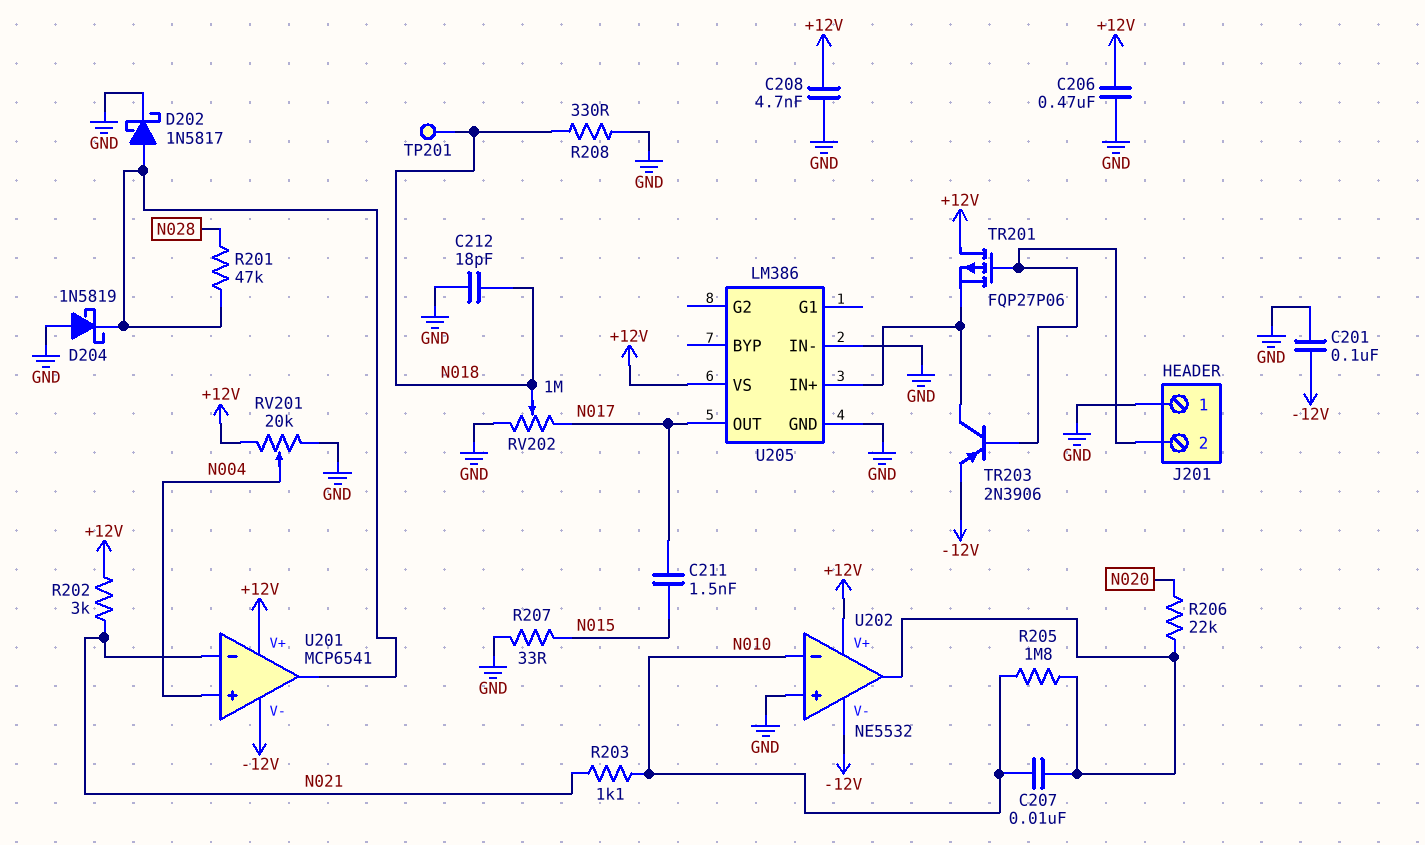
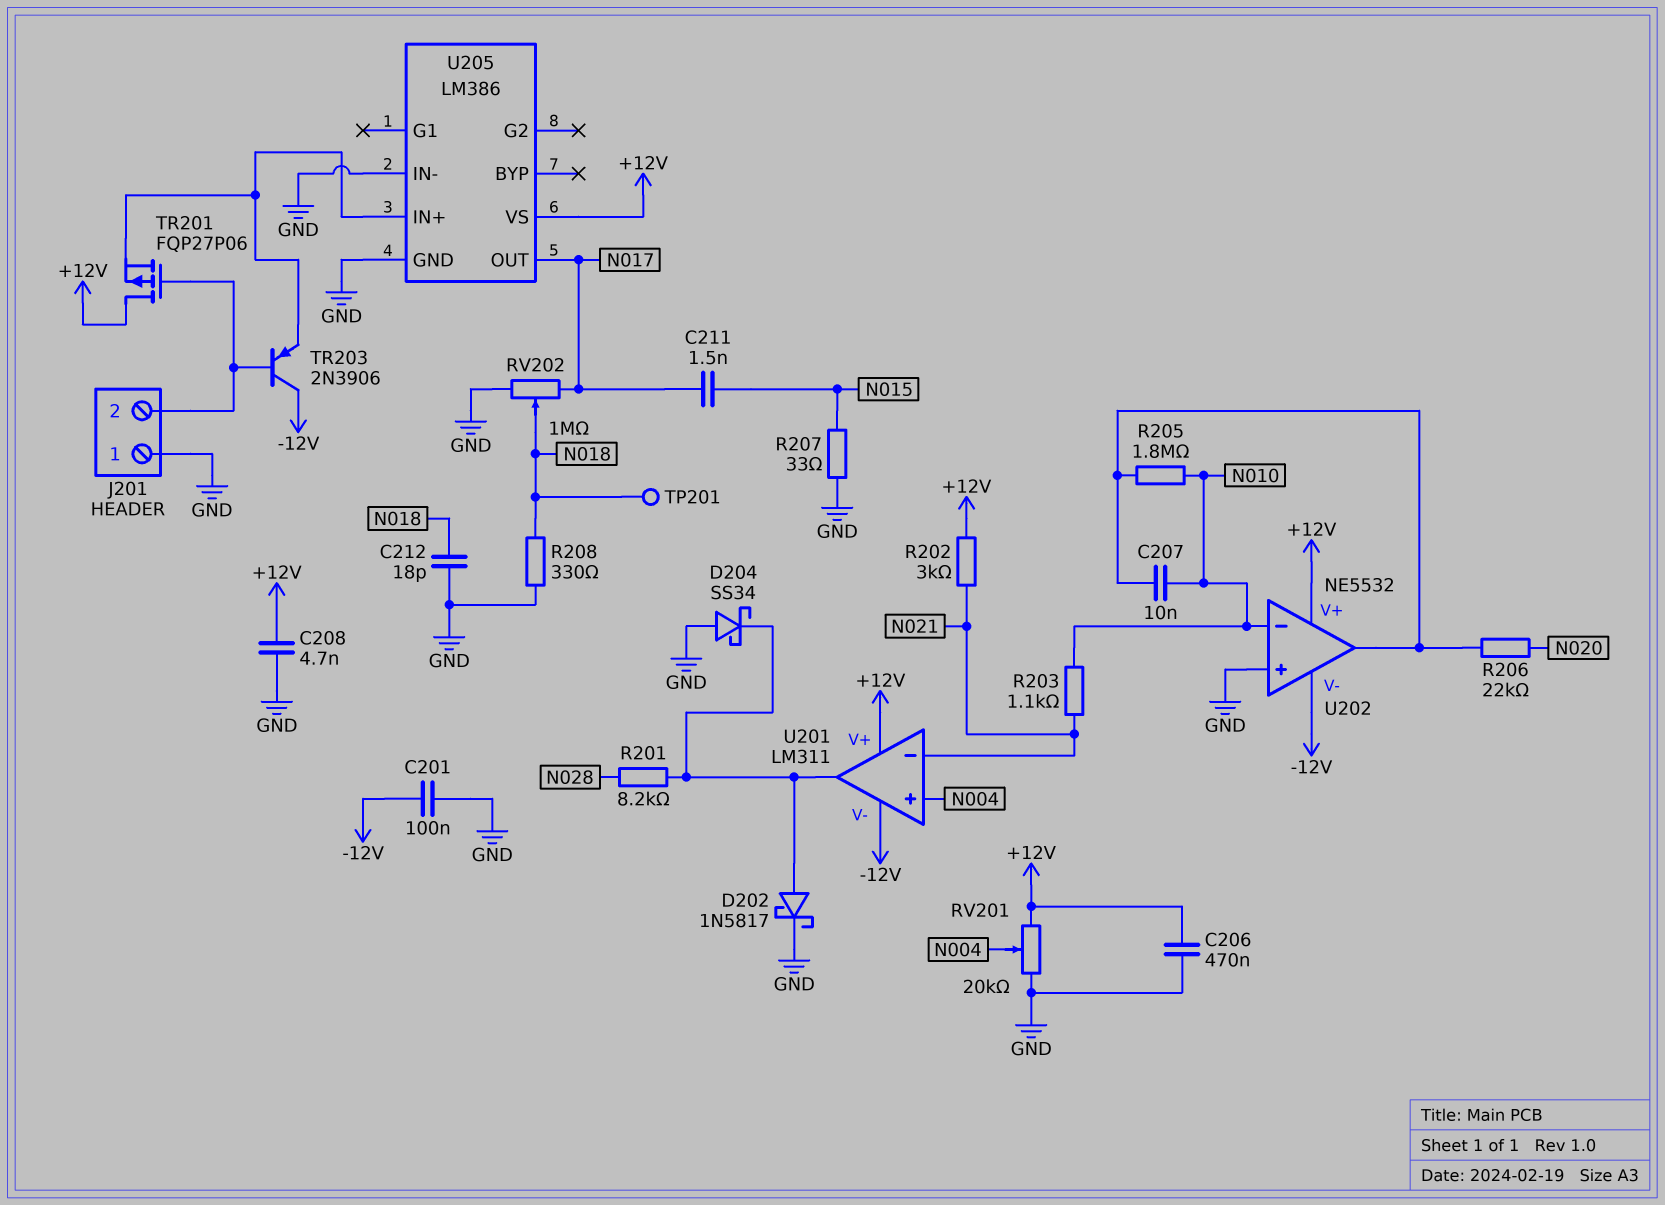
D204: schottky 1N5819 (A GND, K U201/out) -> schottky SS34 (A GND, K U201/out)
R201: 47k (N028, U201/out) -> 8.2k (N028, U201/out)
TR203: PNP 2N3906 (B J201/2, C U205/IN+, E -12V) -> PNP 2N3906 (B J201/2, C -12V, E U205/IN+)
U201: MCP6541 -> LM311

